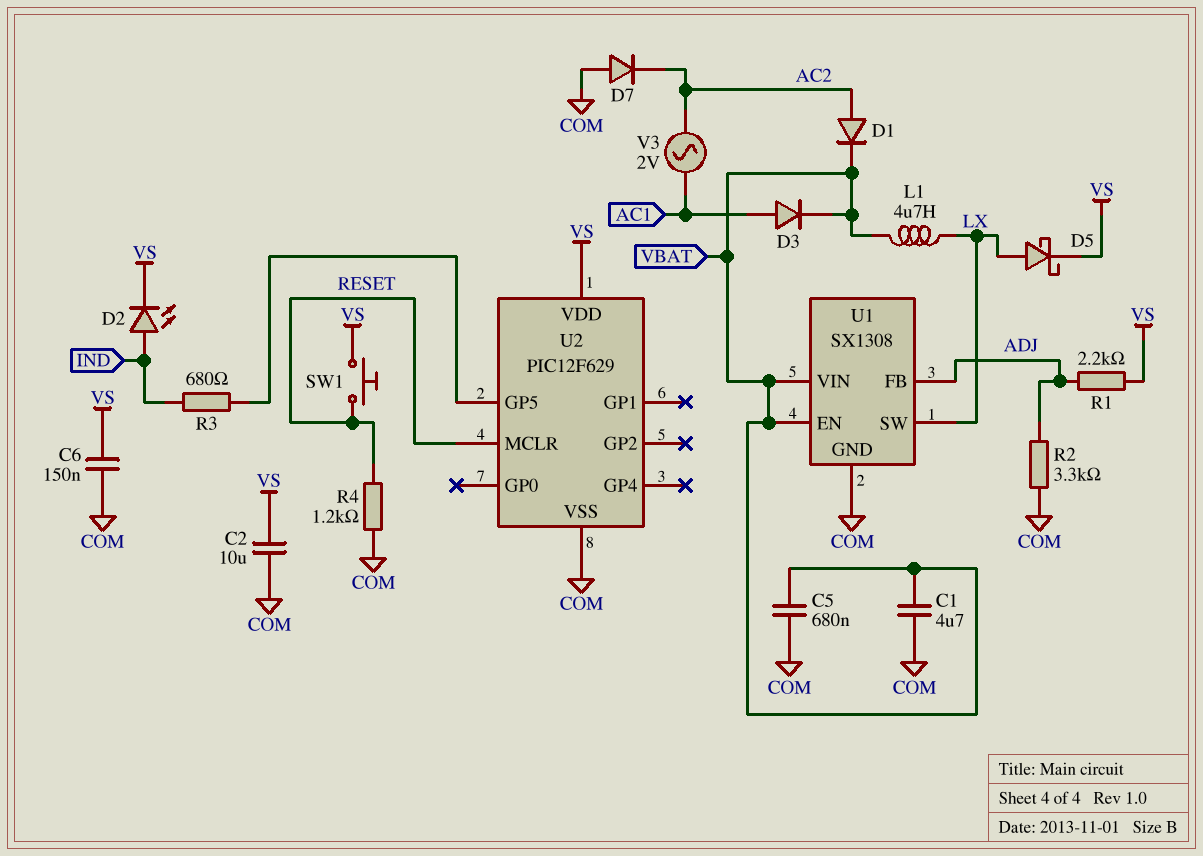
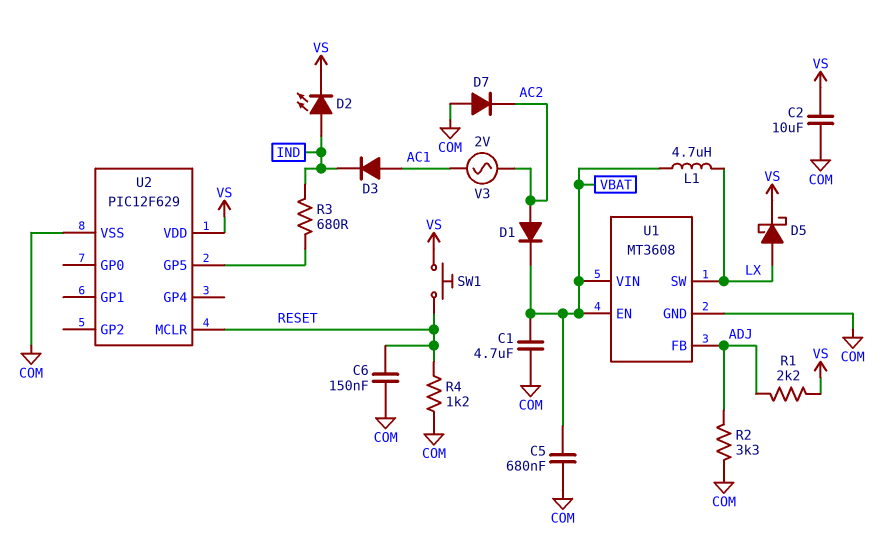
C6: 150nF (COM, VS) -> 150nF (COM, RESET)
D3: diode (A AC1, K VBAT) -> diode (A AC1, K IND)
U1: SX1308 -> MT3608

